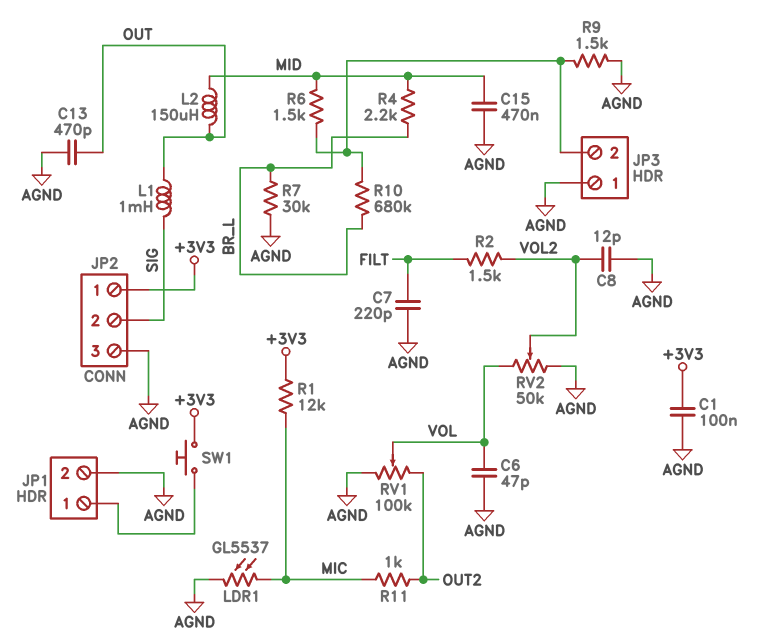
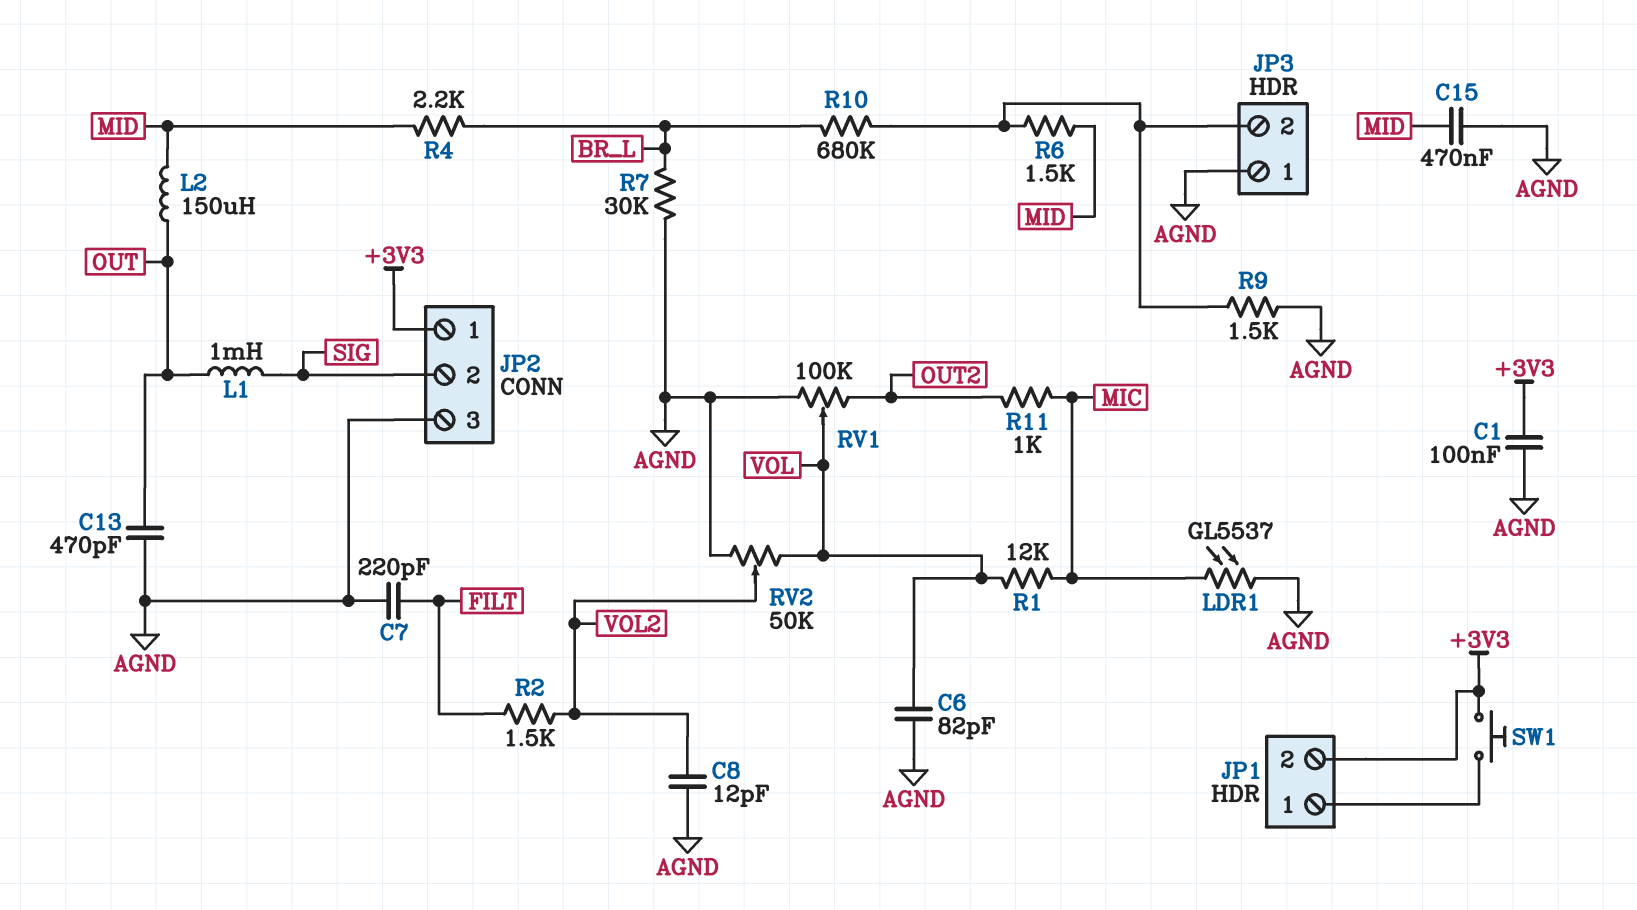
C6: 47pF (AGND, VOL) -> 82pF (AGND, VOL)
JP1 pin 2: AGND -> +3V3
R1: 12k (+3V3, MIC) -> 12k (MIC, VOL)

